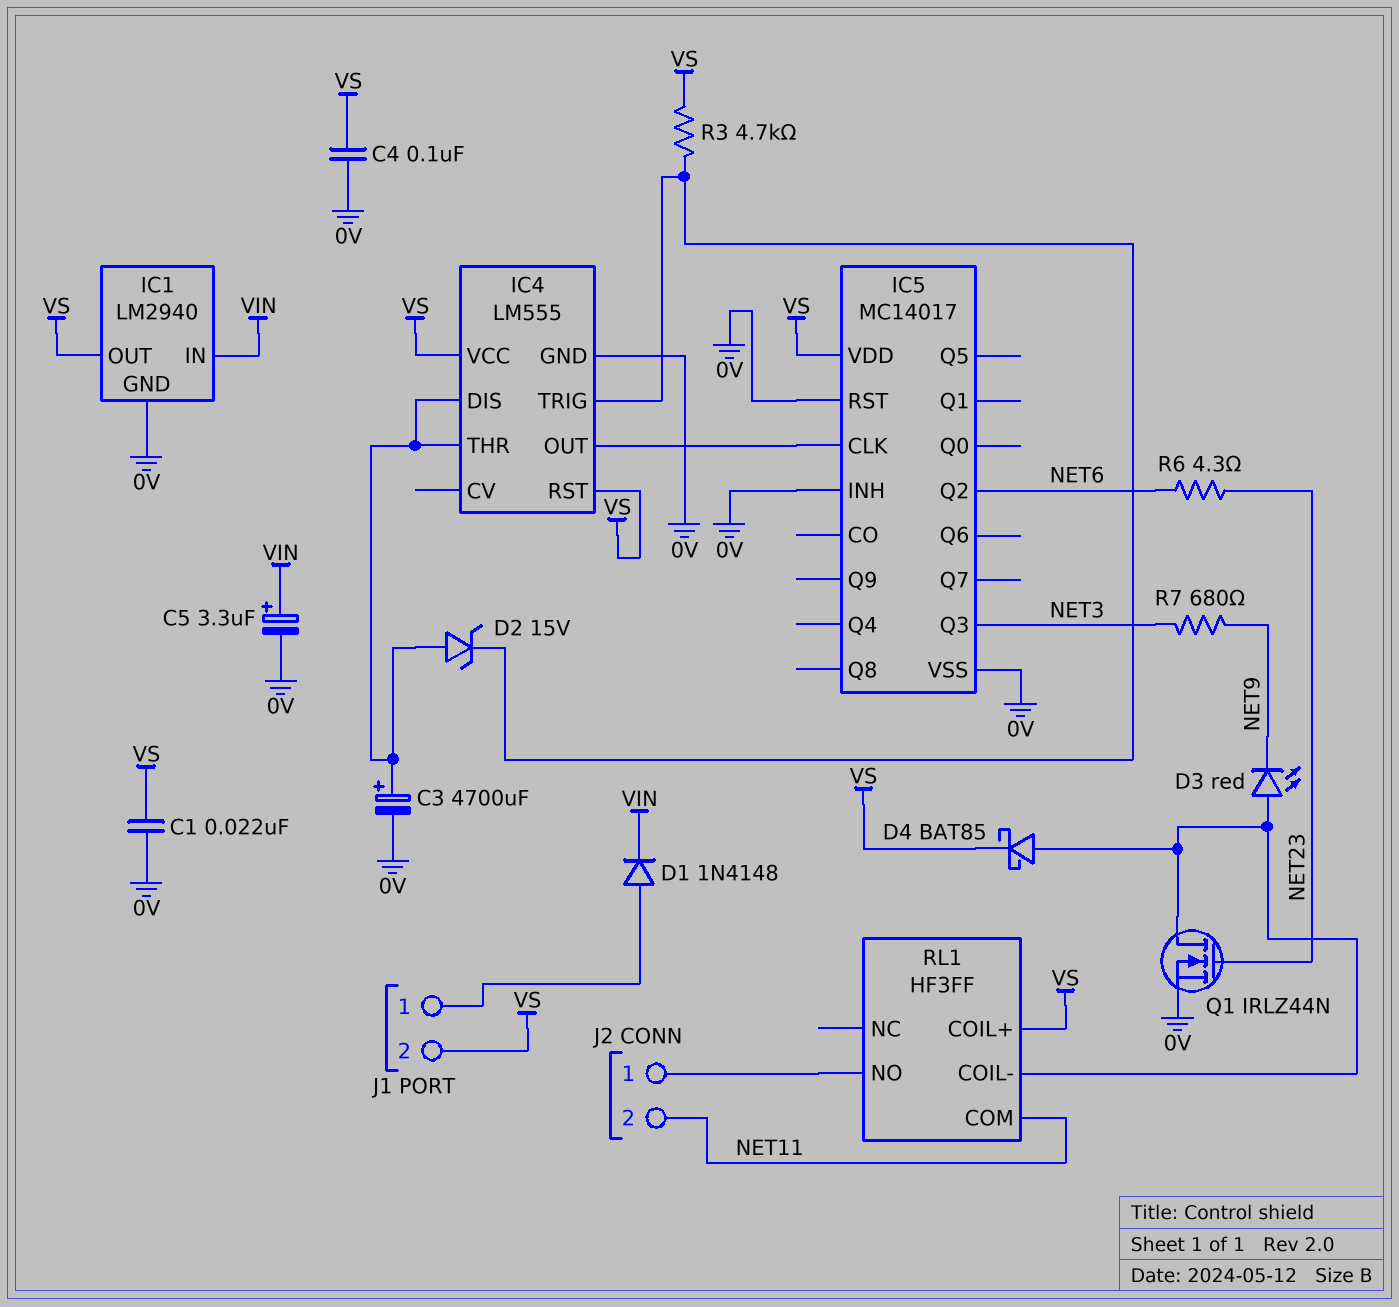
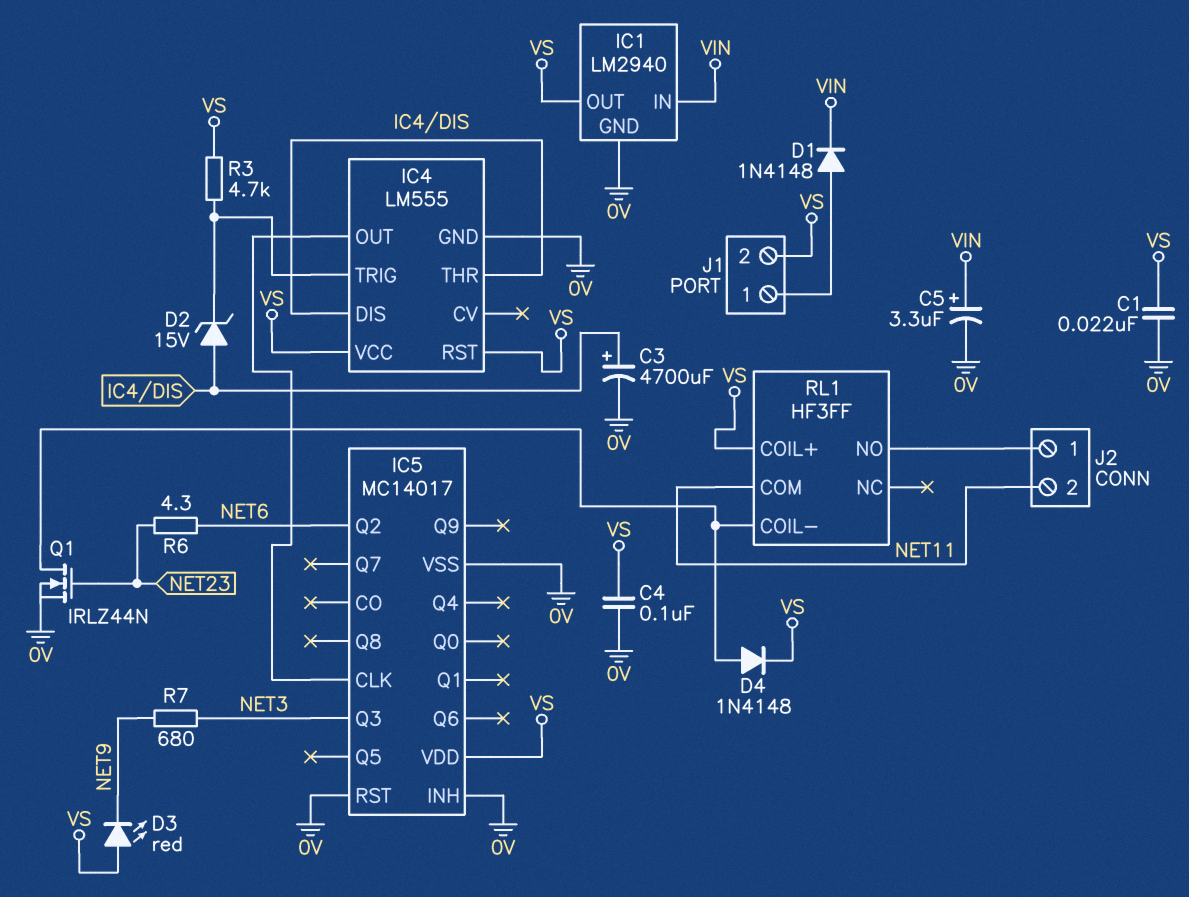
D3: LED red (A RL1/COIL-, K NET9) -> LED red (A VS, K NET9)
D4: schottky BAT85 (A RL1/COIL-, K VS) -> diode 1N4148 (A RL1/COIL-, K VS)

